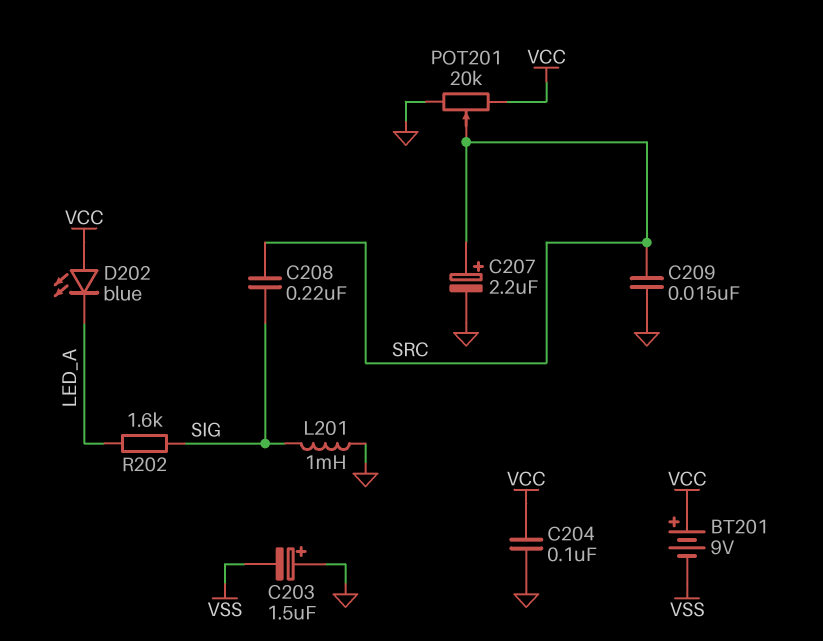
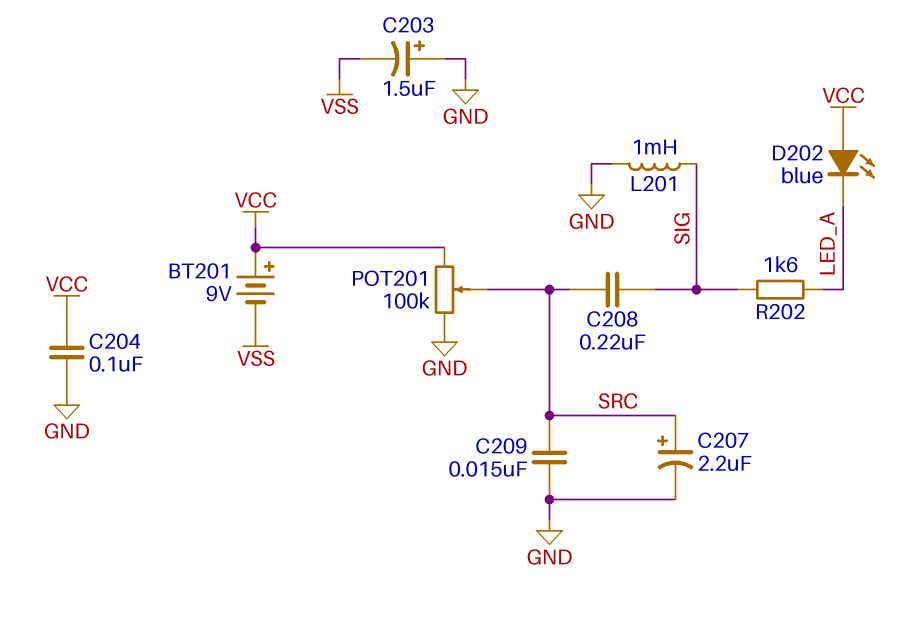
POT201: 20k (GND, VCC, wiper SRC) -> 100k (GND, VCC, wiper SRC)

